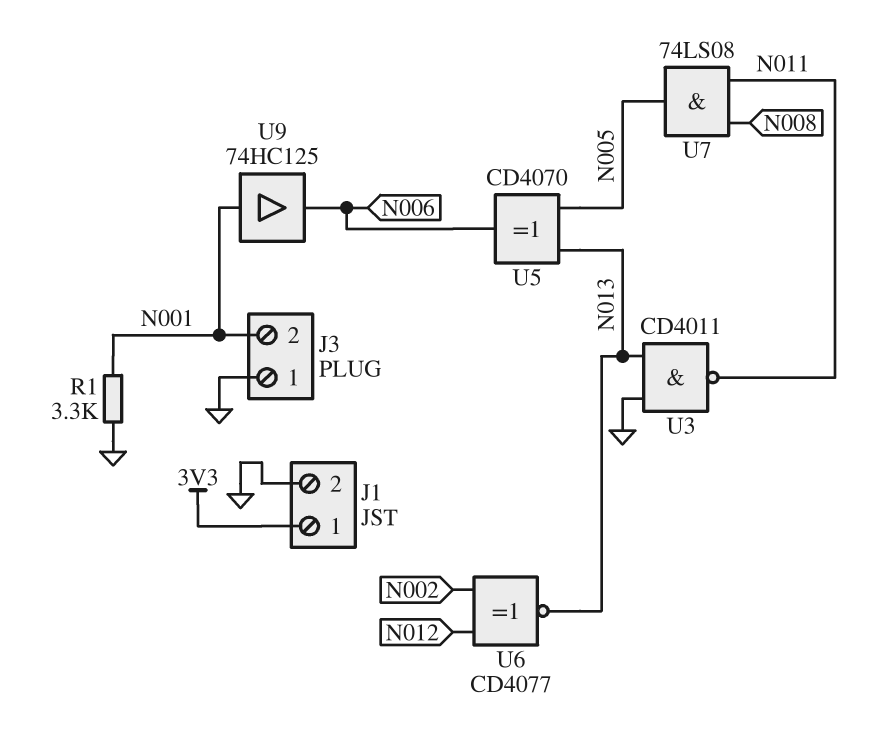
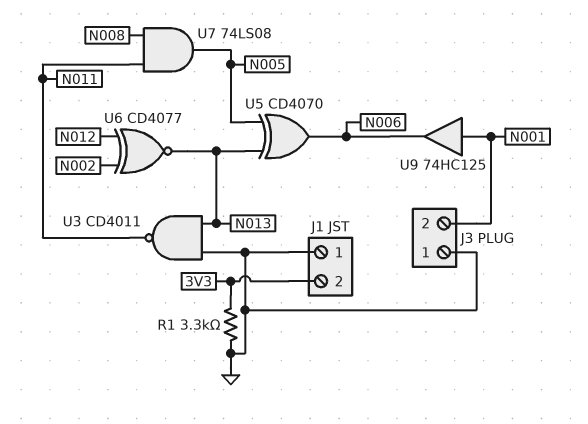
J1 pin 1: 3V3 -> GND
J1 pin 2: GND -> 3V3
R1: 3.3k (GND, N001) -> 3.3k (3V3, GND)

